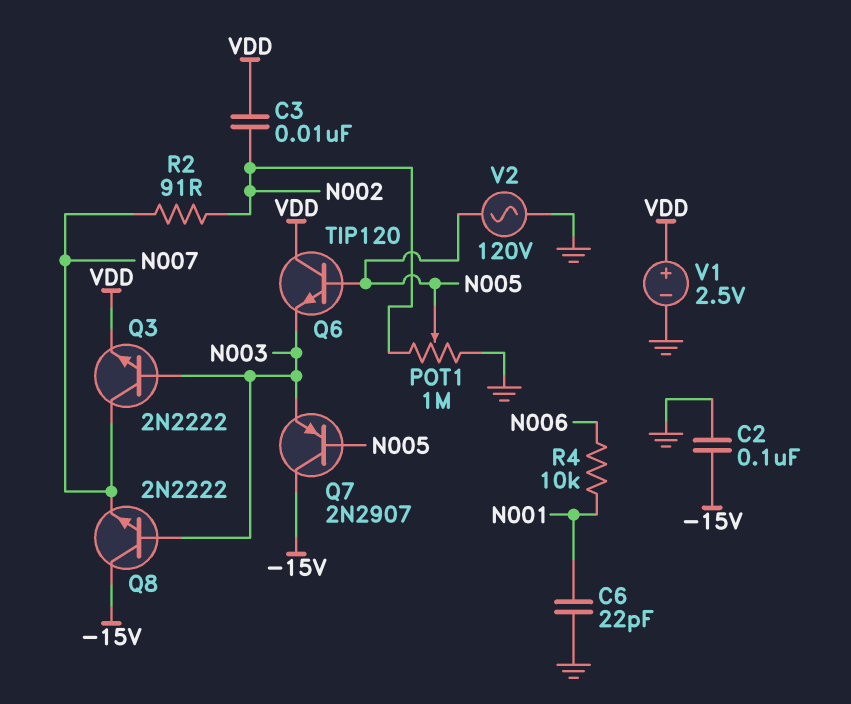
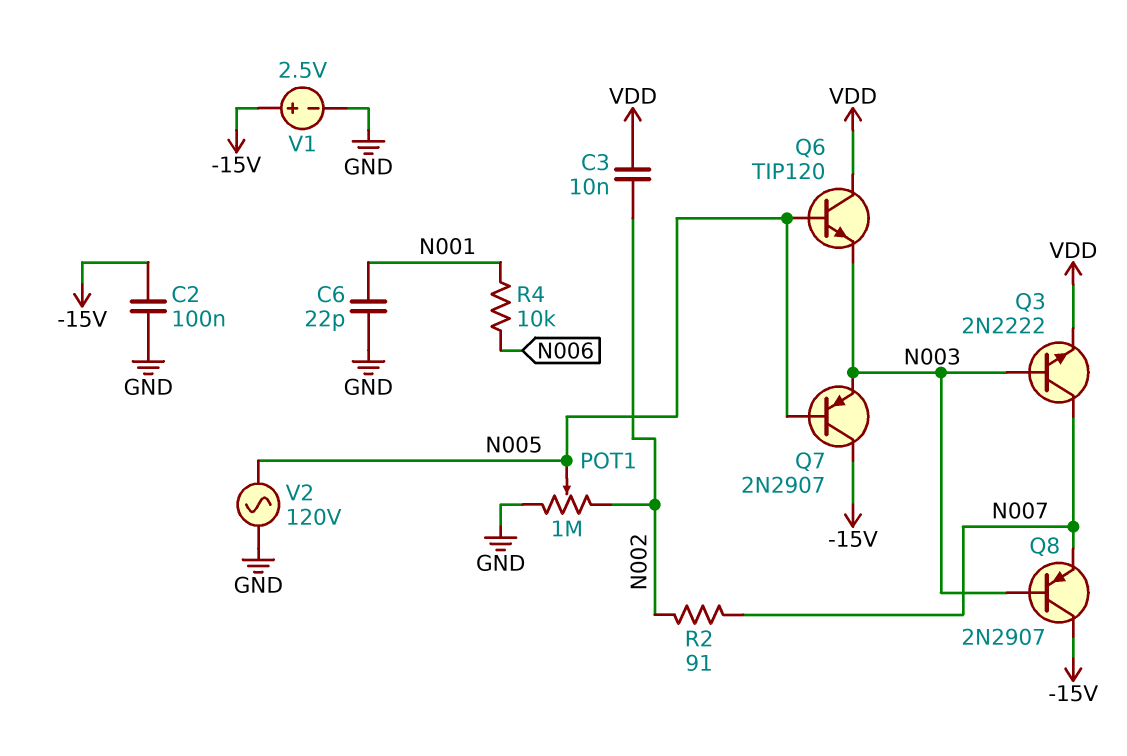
Q8: NPN 2N2222 (B N003, C -15V, E N007) -> PNP 2N2907 (B N003, C -15V, E N007)
V1: 2.5V (plus VDD, minus GND) -> 2.5V (plus -15V, minus GND)

